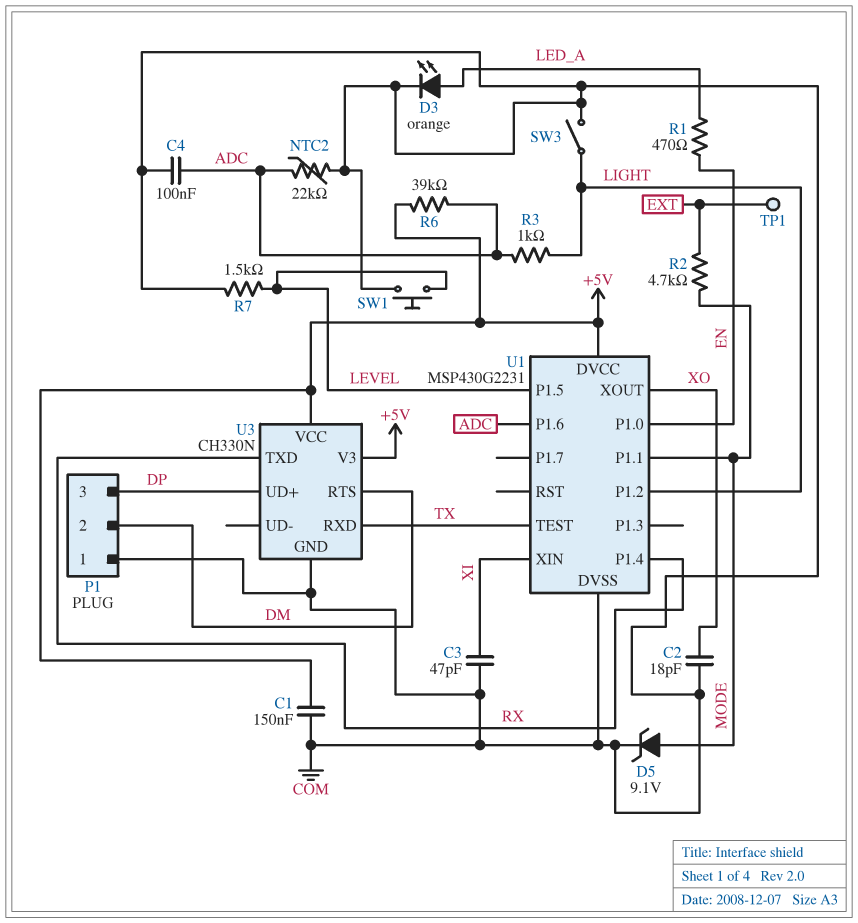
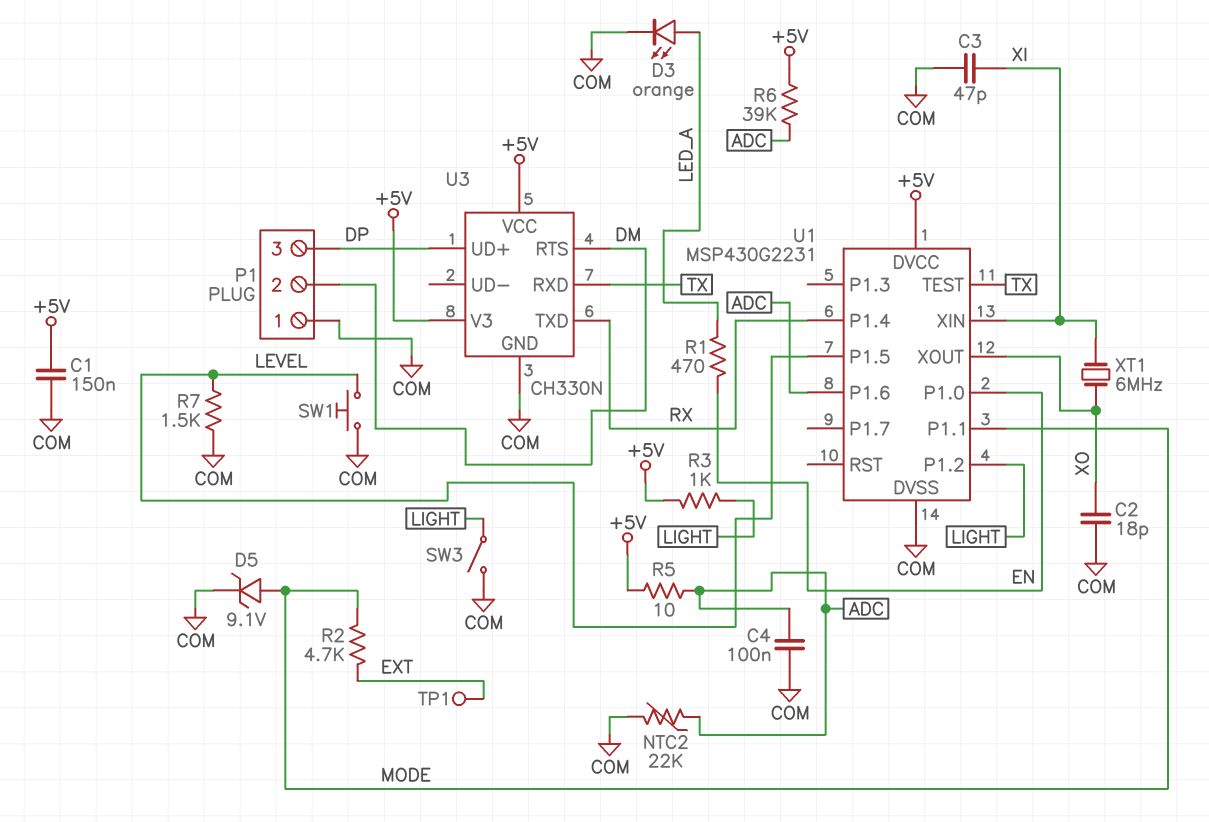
R3: 1k (ADC, LIGHT) -> 1k (+5V, LIGHT)
R5: none -> 10 (+5V, ADC)
XT1: none -> 6MHz (XI, XO)

